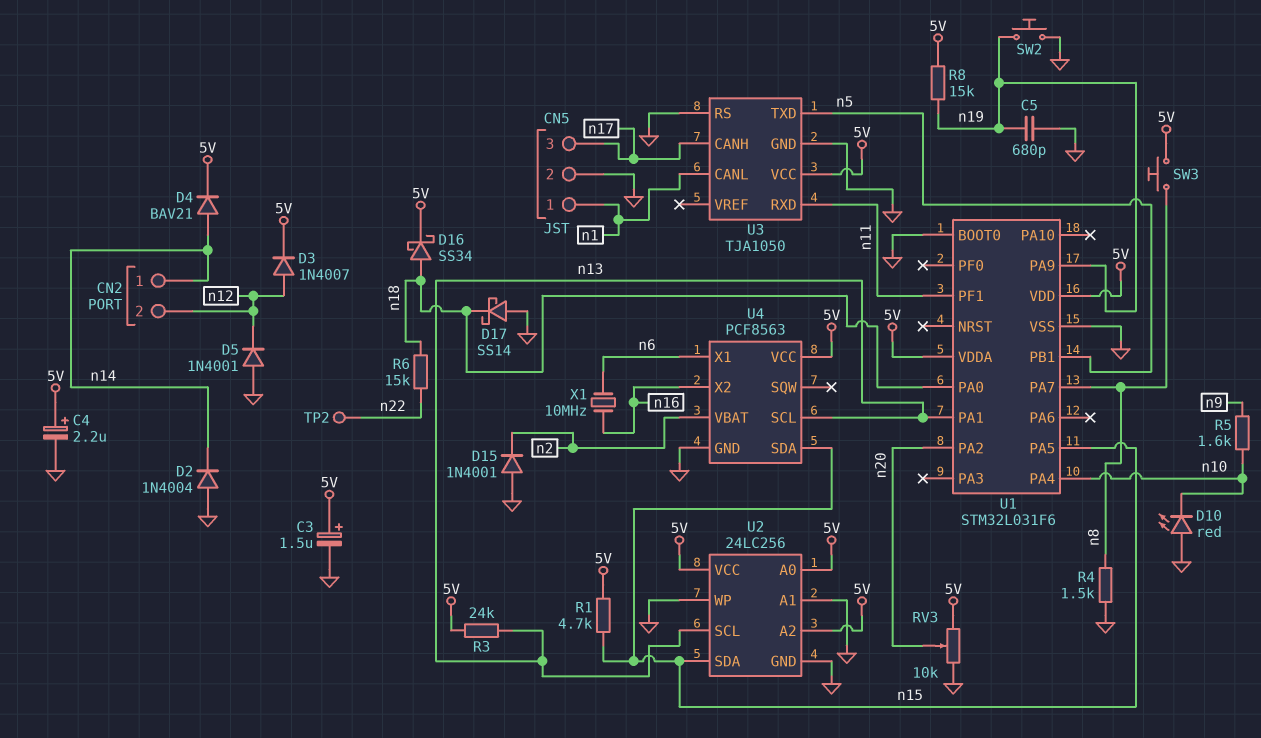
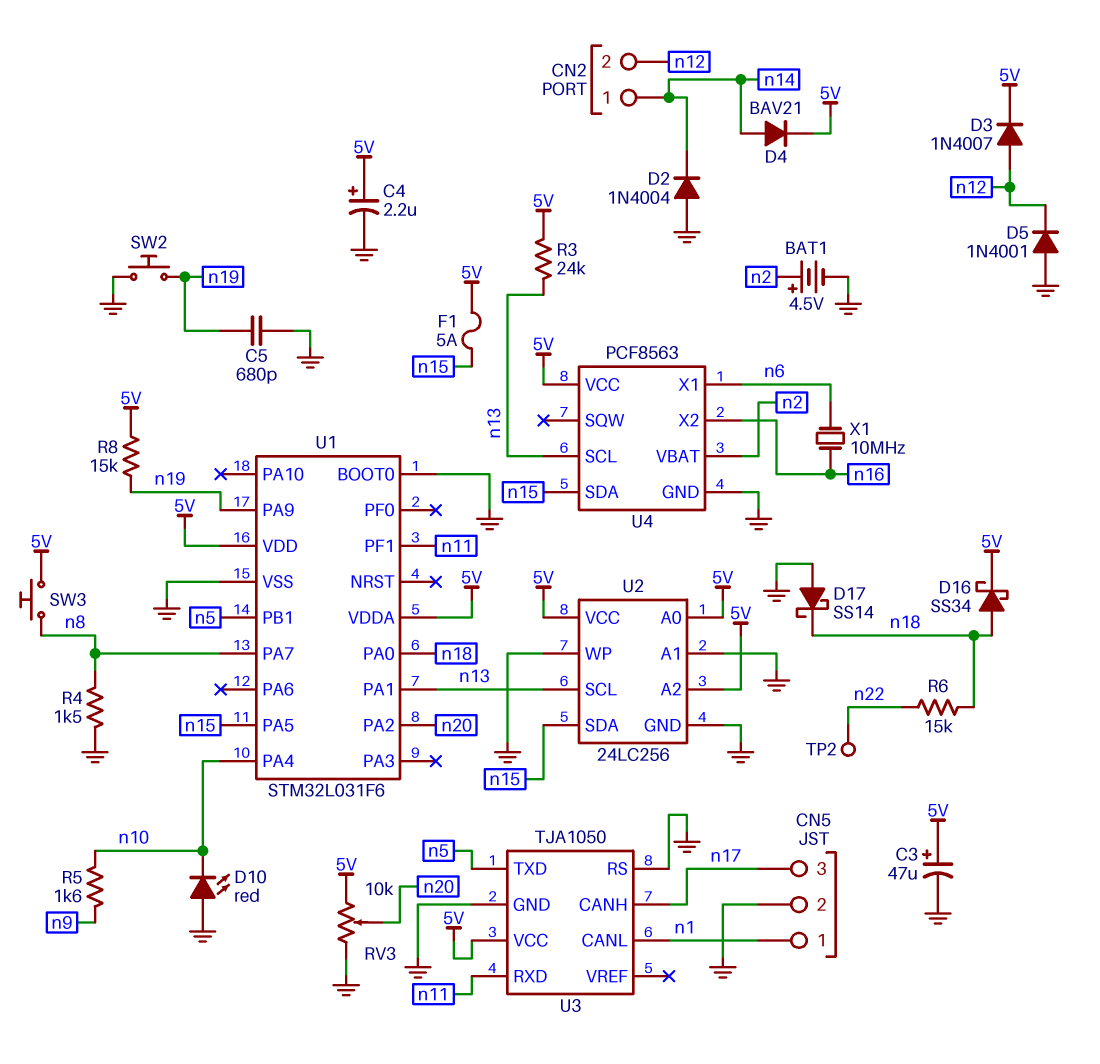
BAT1: none -> 4.5V (plus n2, minus GND)
C3: 1.5uF (plus 5V, minus GND) -> 47uF (plus 5V, minus GND)
D15: diode 1N4001 (A GND, K n2) -> none
F1: none -> 5A (5V, n15)
R1: 4.7k (5V, n15) -> none

